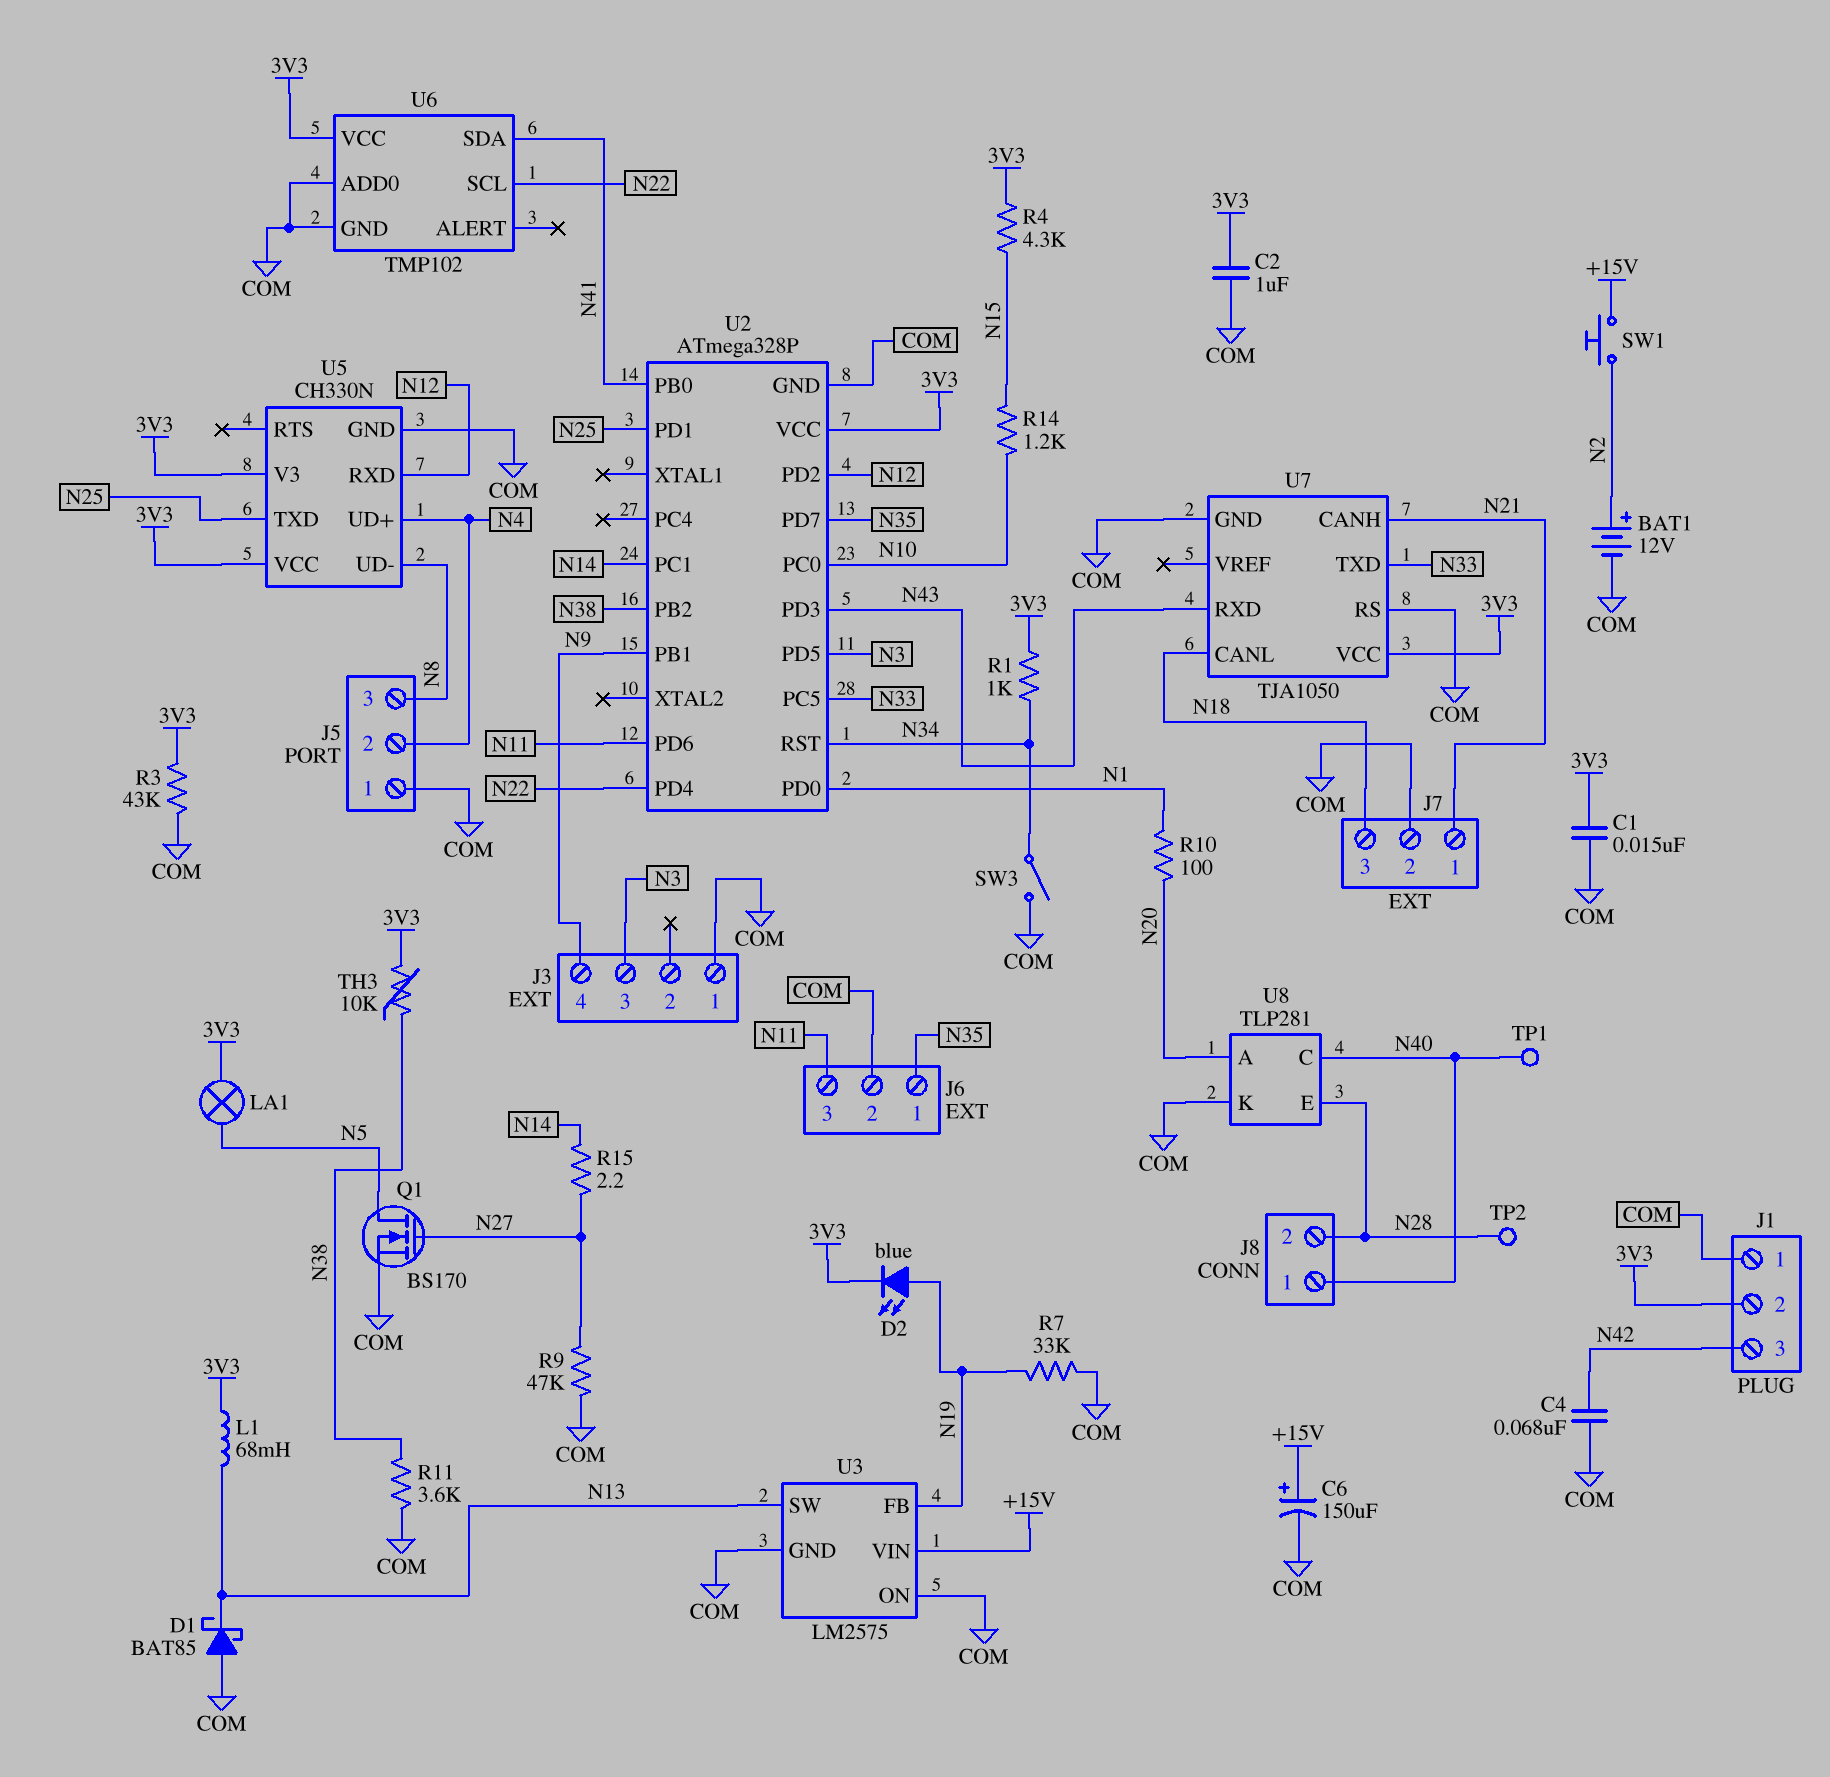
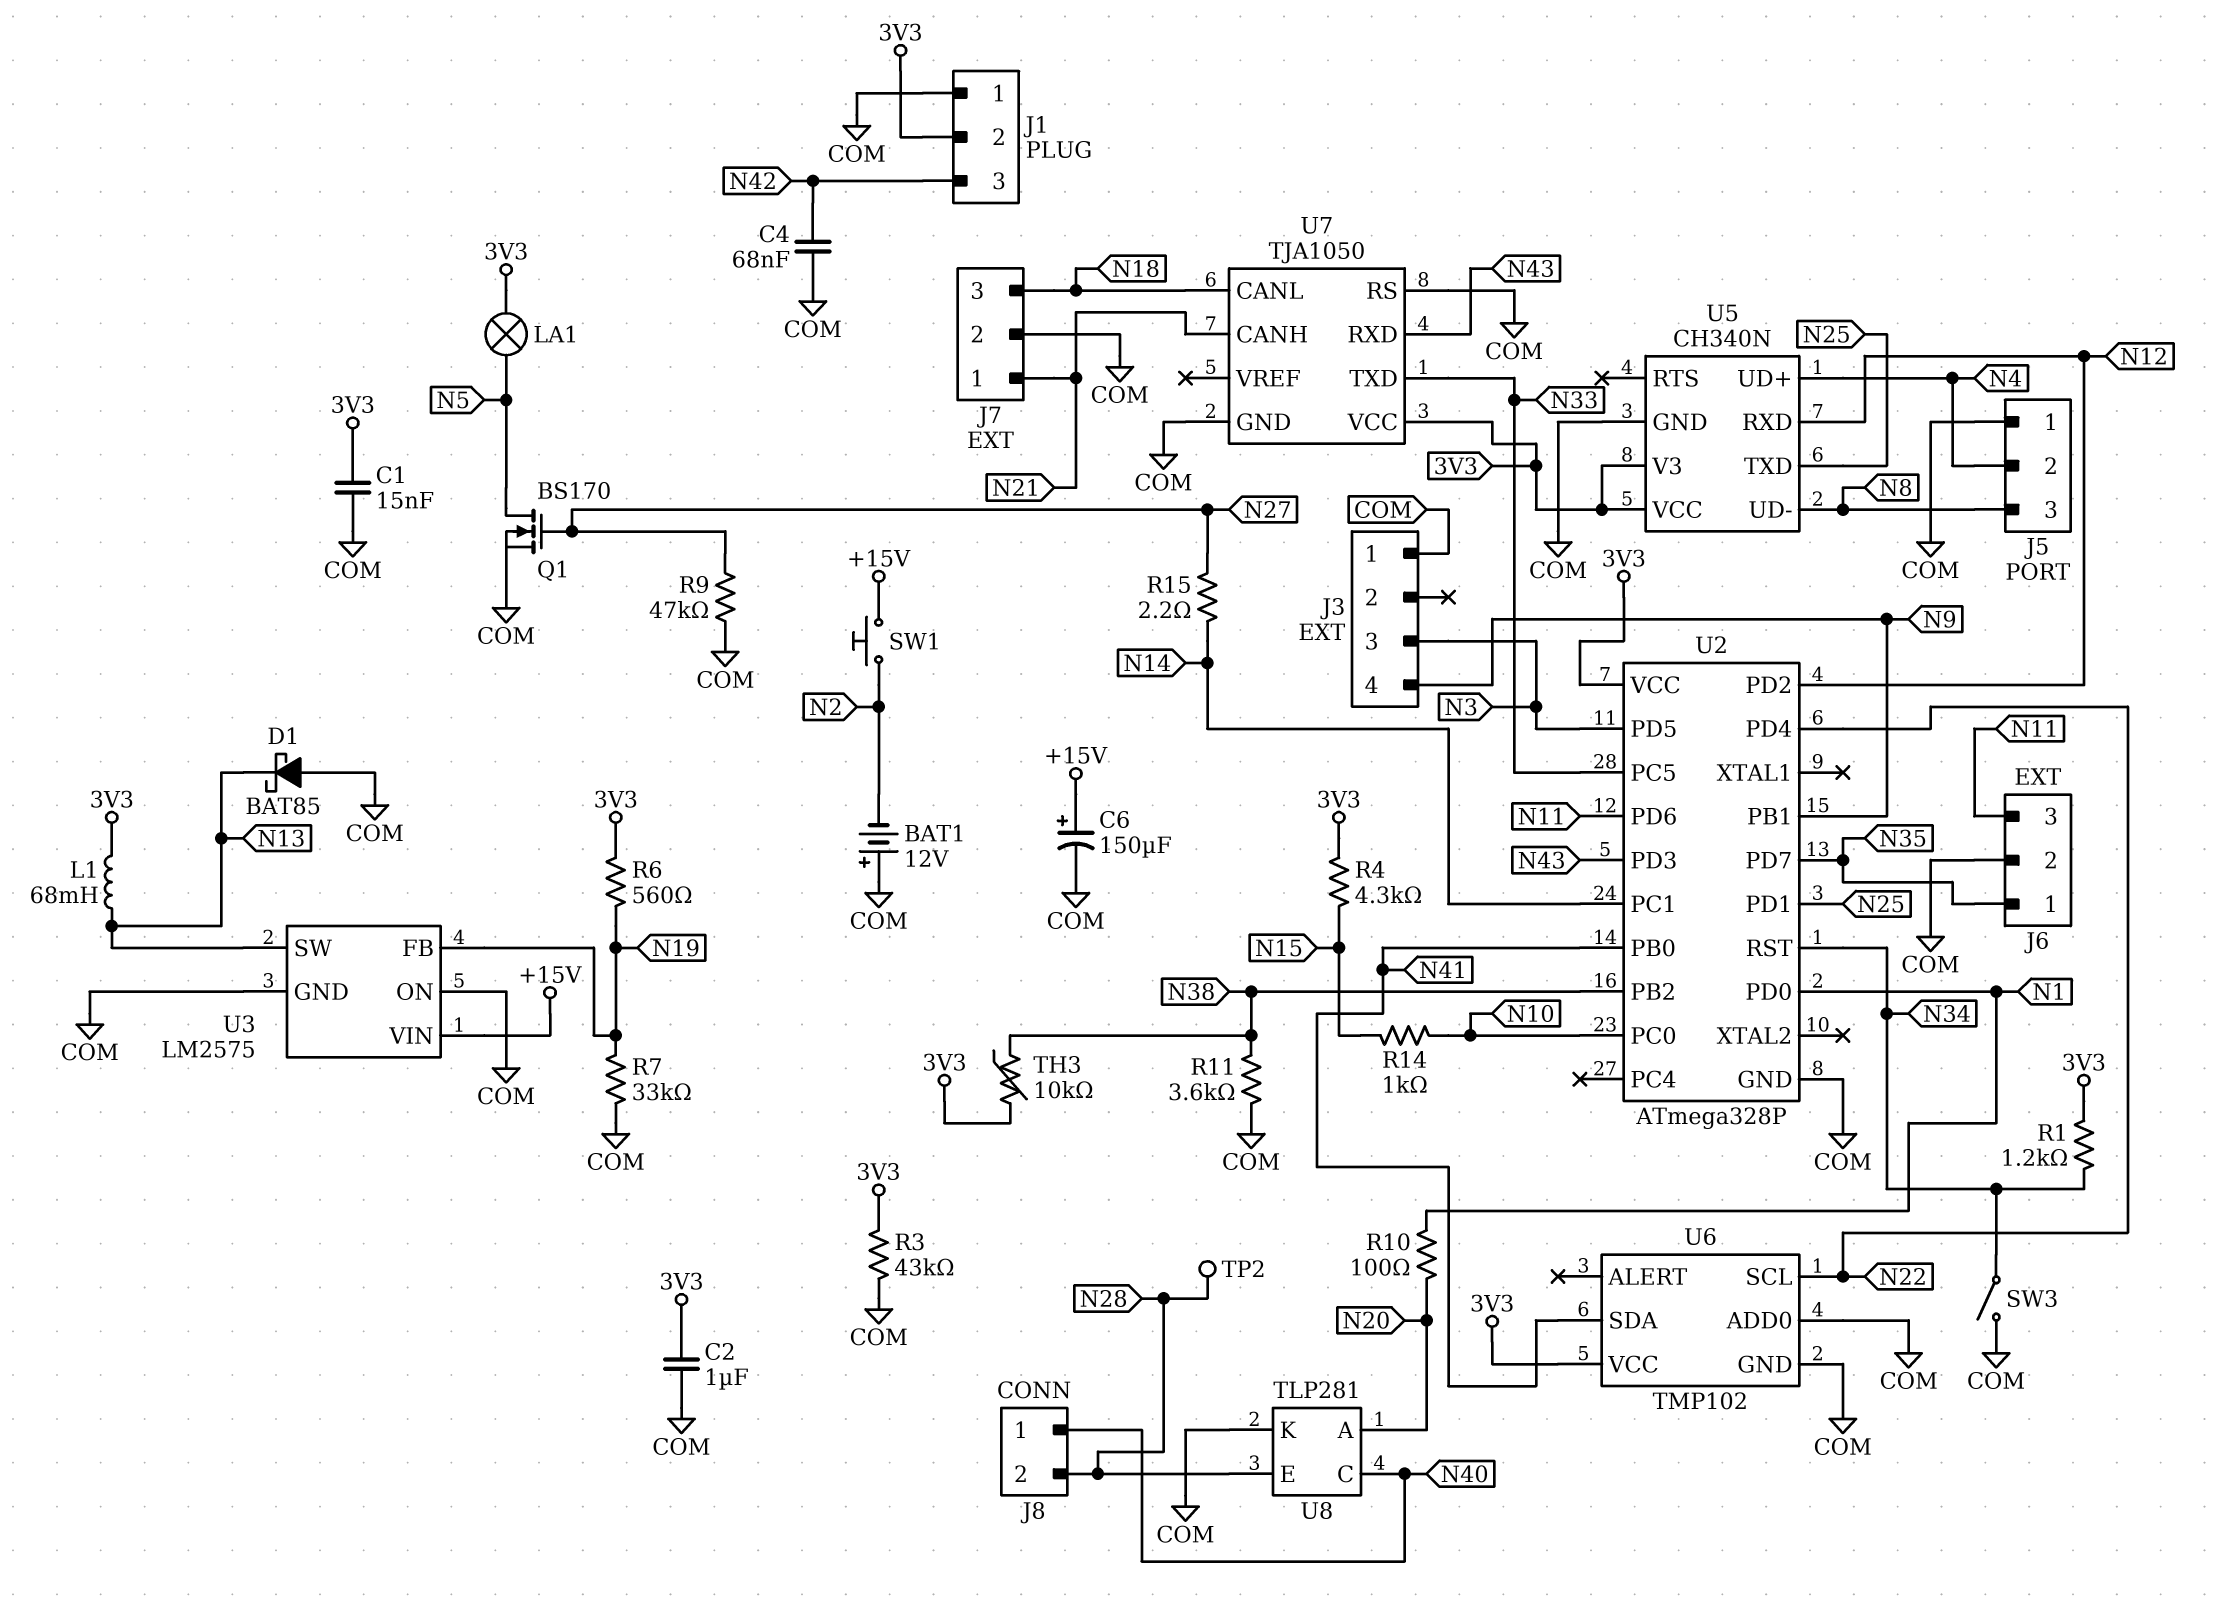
BAT1: 12V (plus N2, minus COM) -> 12V (plus COM, minus N2)
D2: LED blue (A N19, K 3V3) -> none
R1: 1k (3V3, N34) -> 1.2k (3V3, N34)
R6: none -> 560 (3V3, N19)
R14: 1.2k (N10, N15) -> 1k (N10, N15)
TP1: test point (N40) -> none
U5: CH330N -> CH340N

